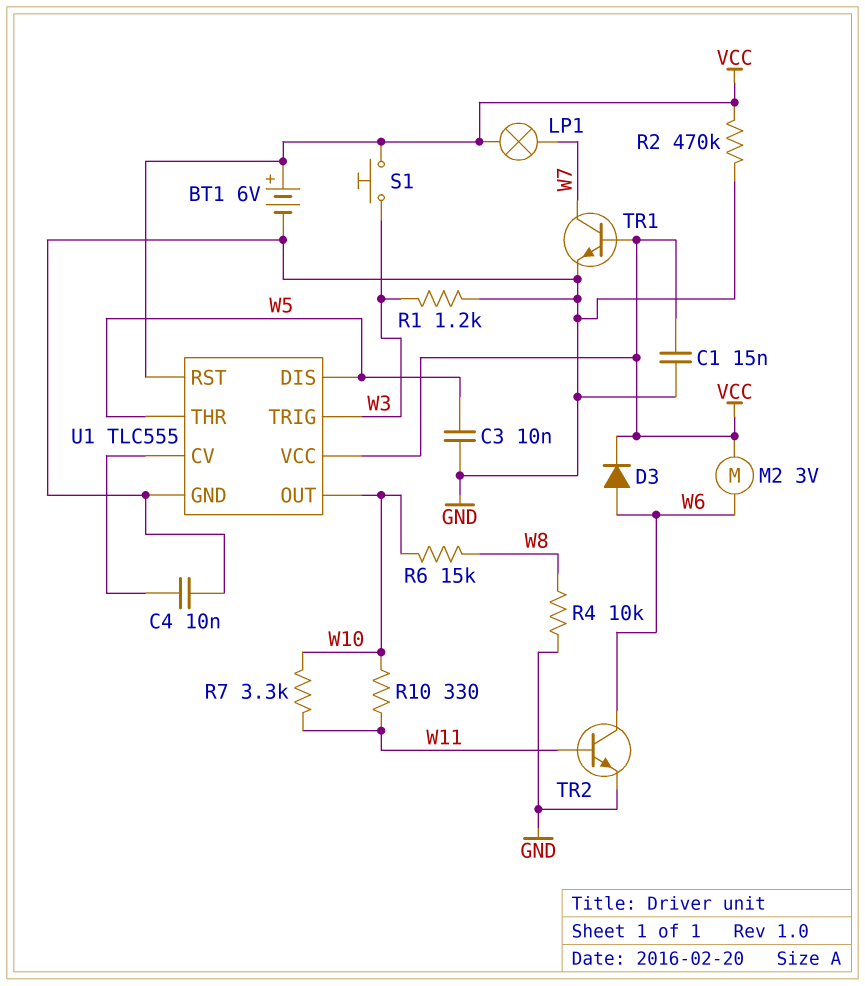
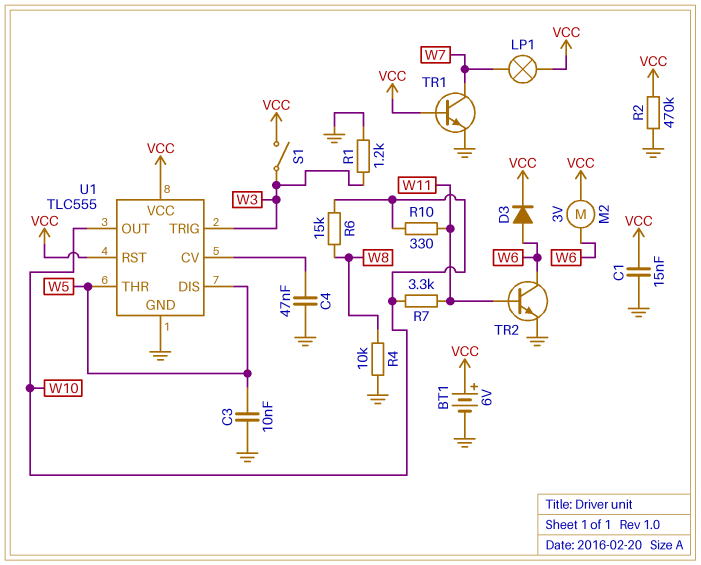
C4: 10nF (GND, U1/CV) -> 47nF (GND, U1/CV)
S1: button (VCC, W3) -> switch (VCC, W3)

